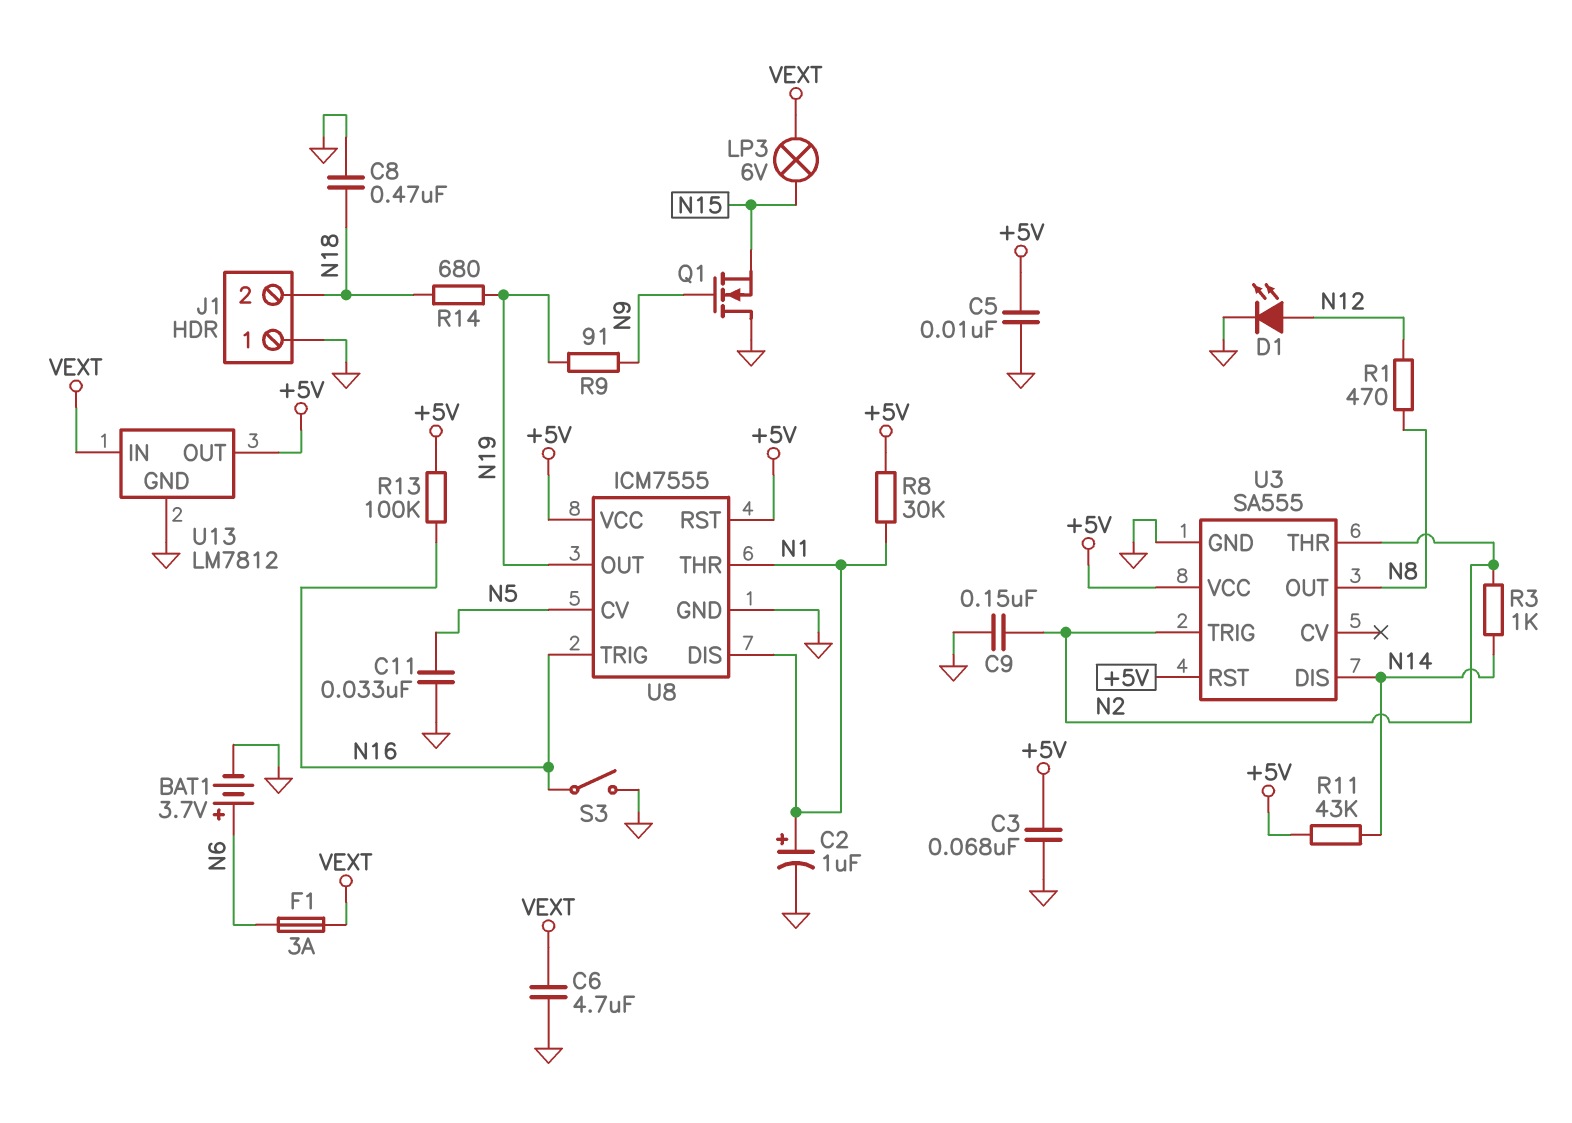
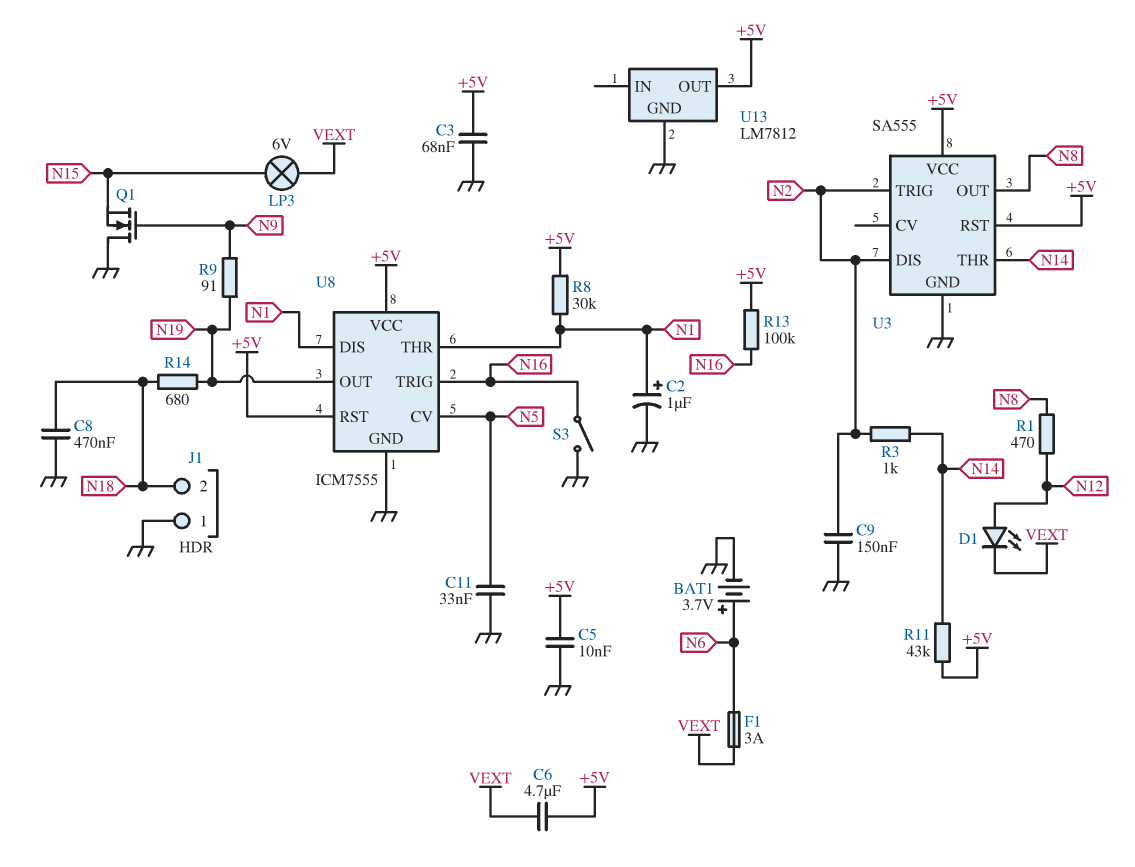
C6: 4.7uF (GND, VEXT) -> 4.7uF (+5V, VEXT)
D1: LED (A N12, K GND) -> LED (A N12, K VEXT)
U3 pin DIS: N14 -> N2
U3 pin THR: N2 -> N14
U13 pin IN: VEXT -> none

